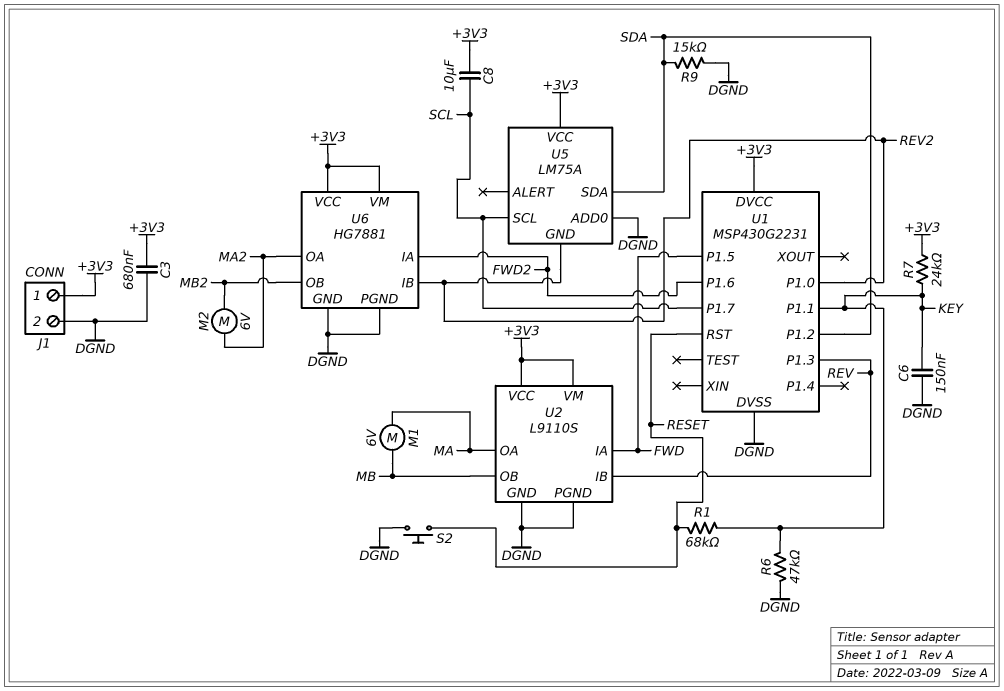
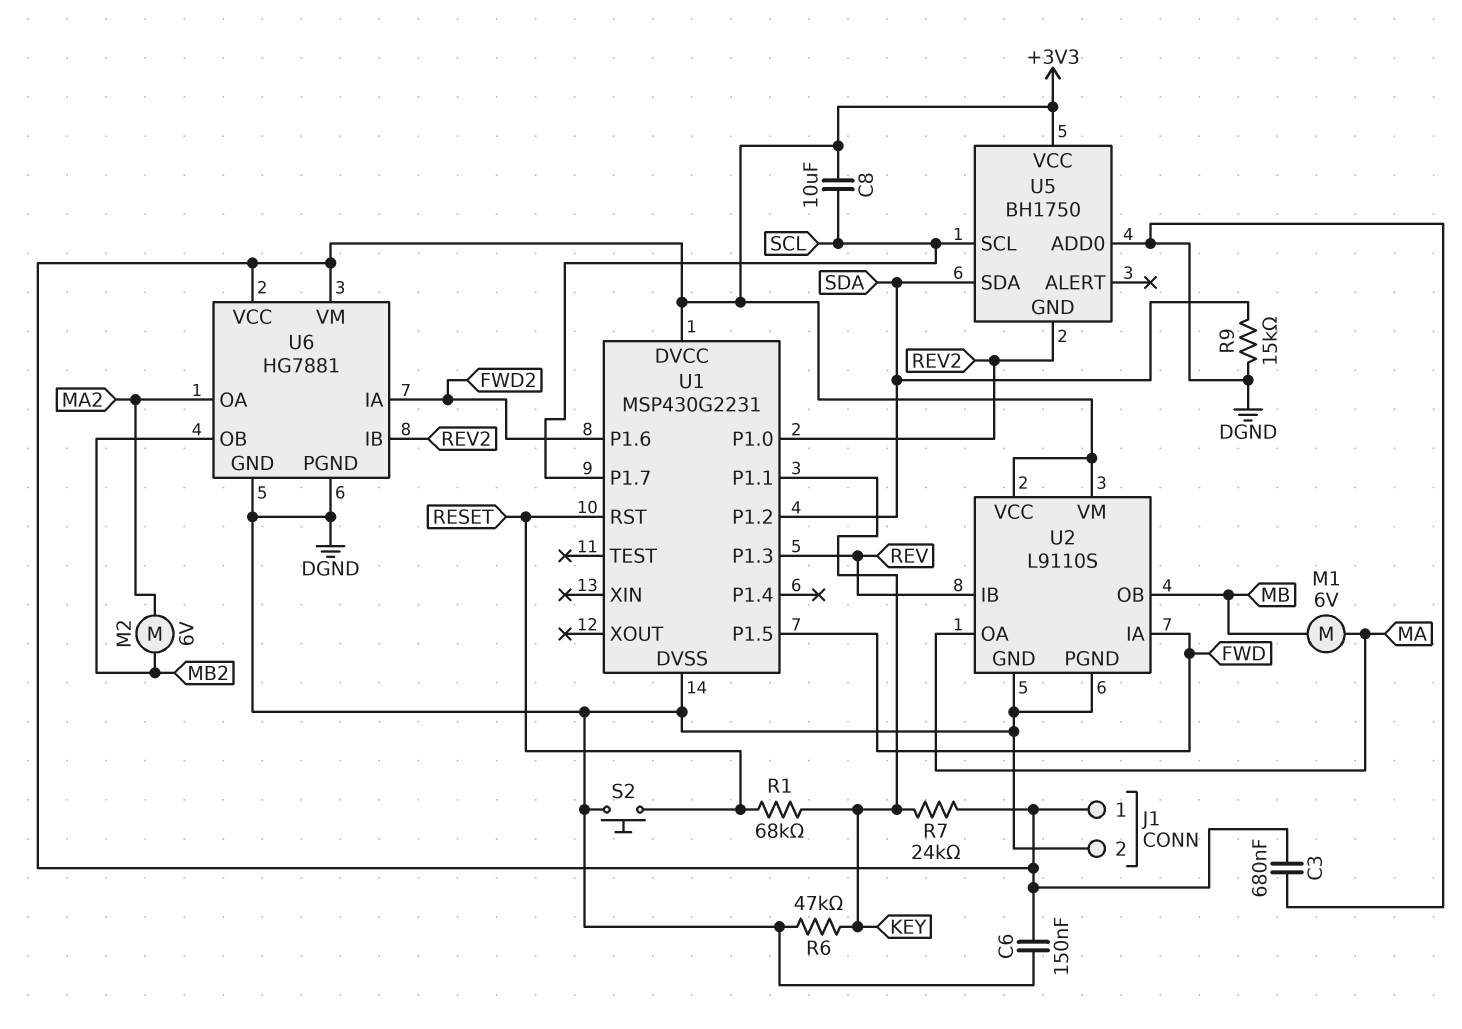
C6: 150nF (DGND, KEY) -> 150nF (+3V3, DGND)
U5: LM75A -> BH1750

